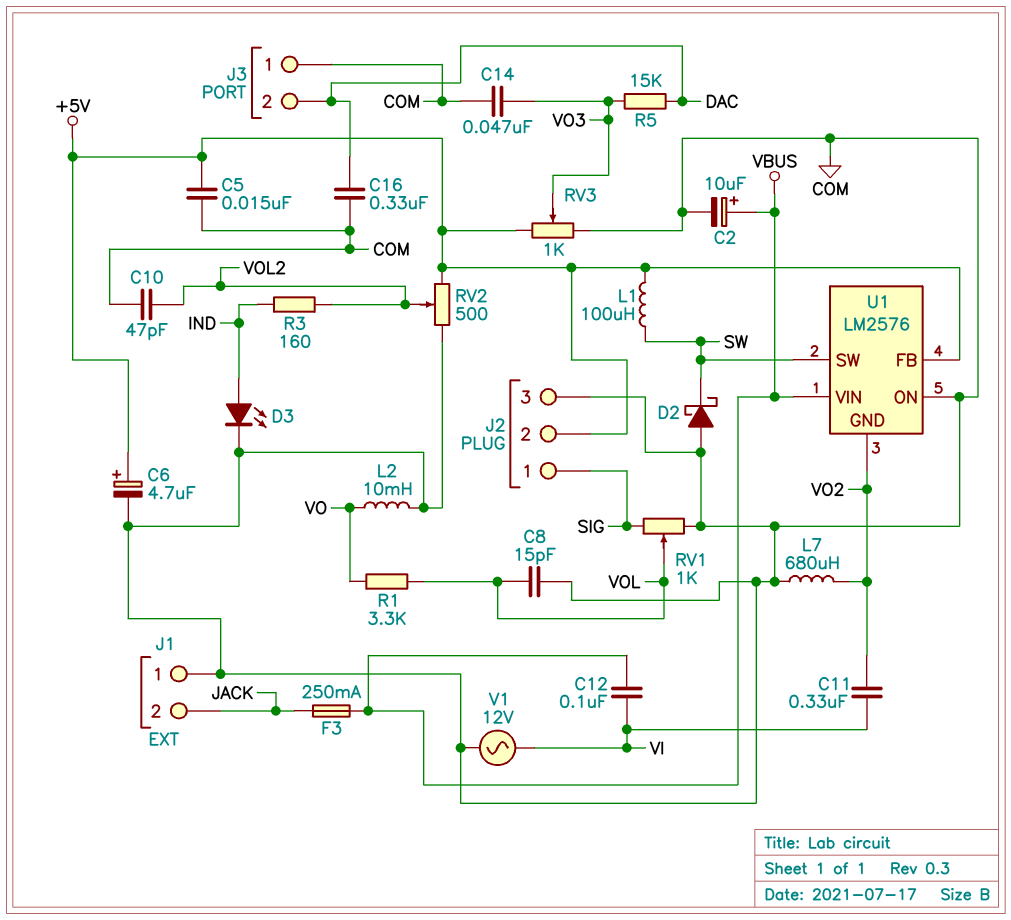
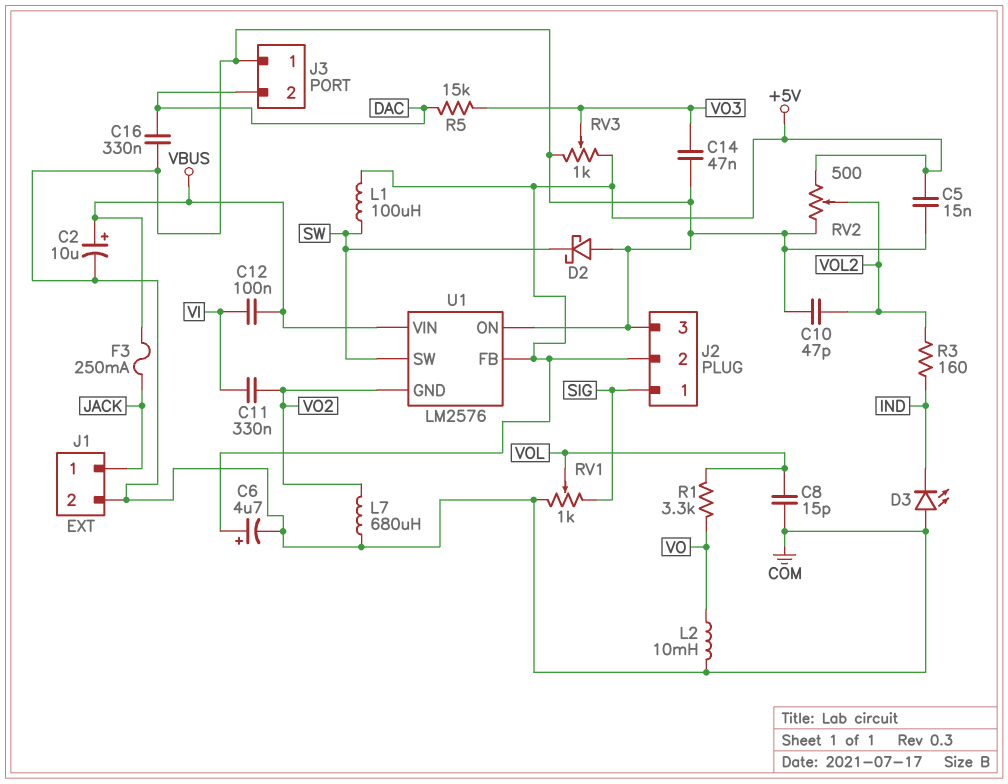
D3: LED (A IND, K COM) -> LED (A COM, K IND)
J1 pin 1: COM -> JACK
J1 pin 2: JACK -> COM
V1: AC 12V (COM, VI) -> none

